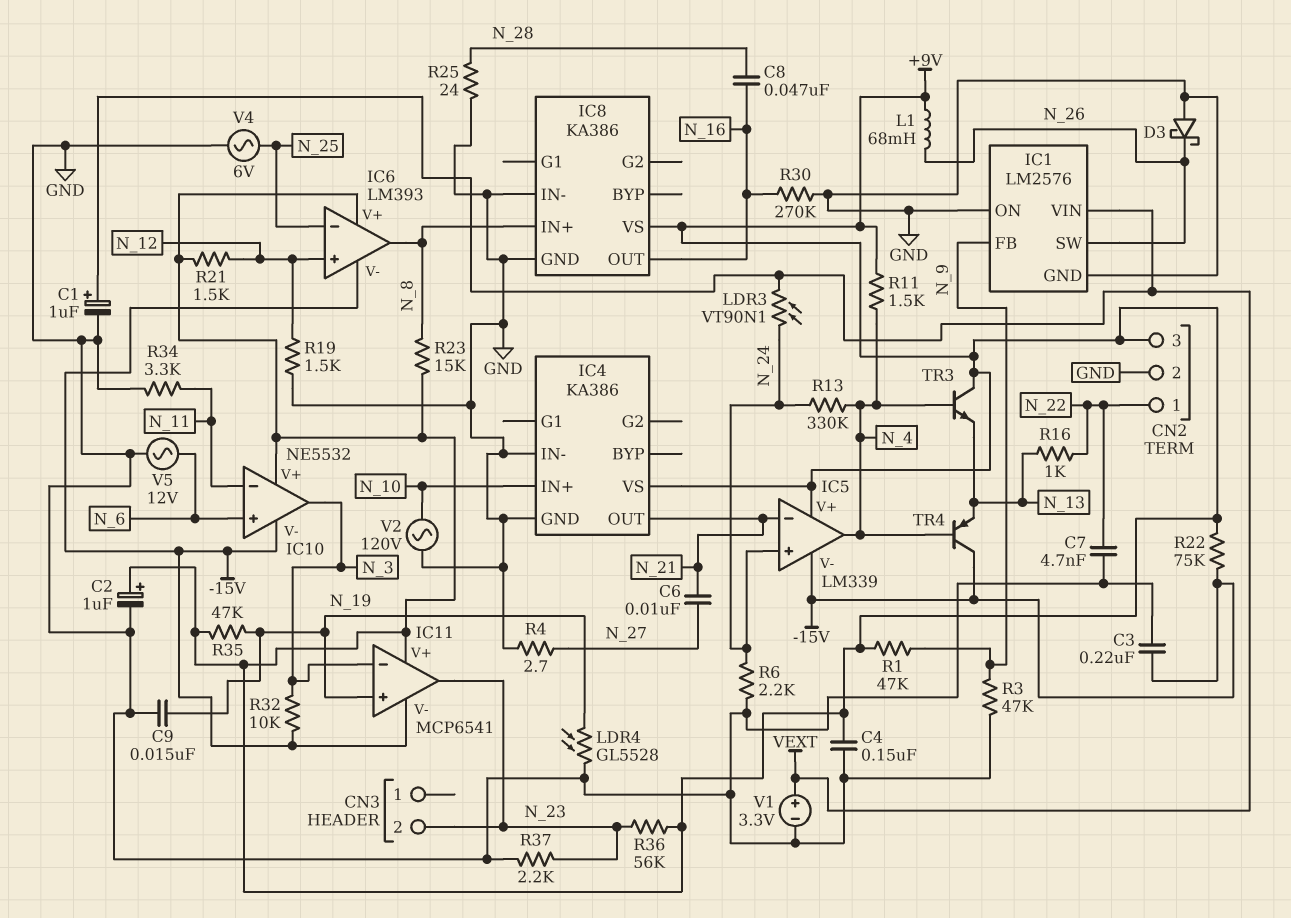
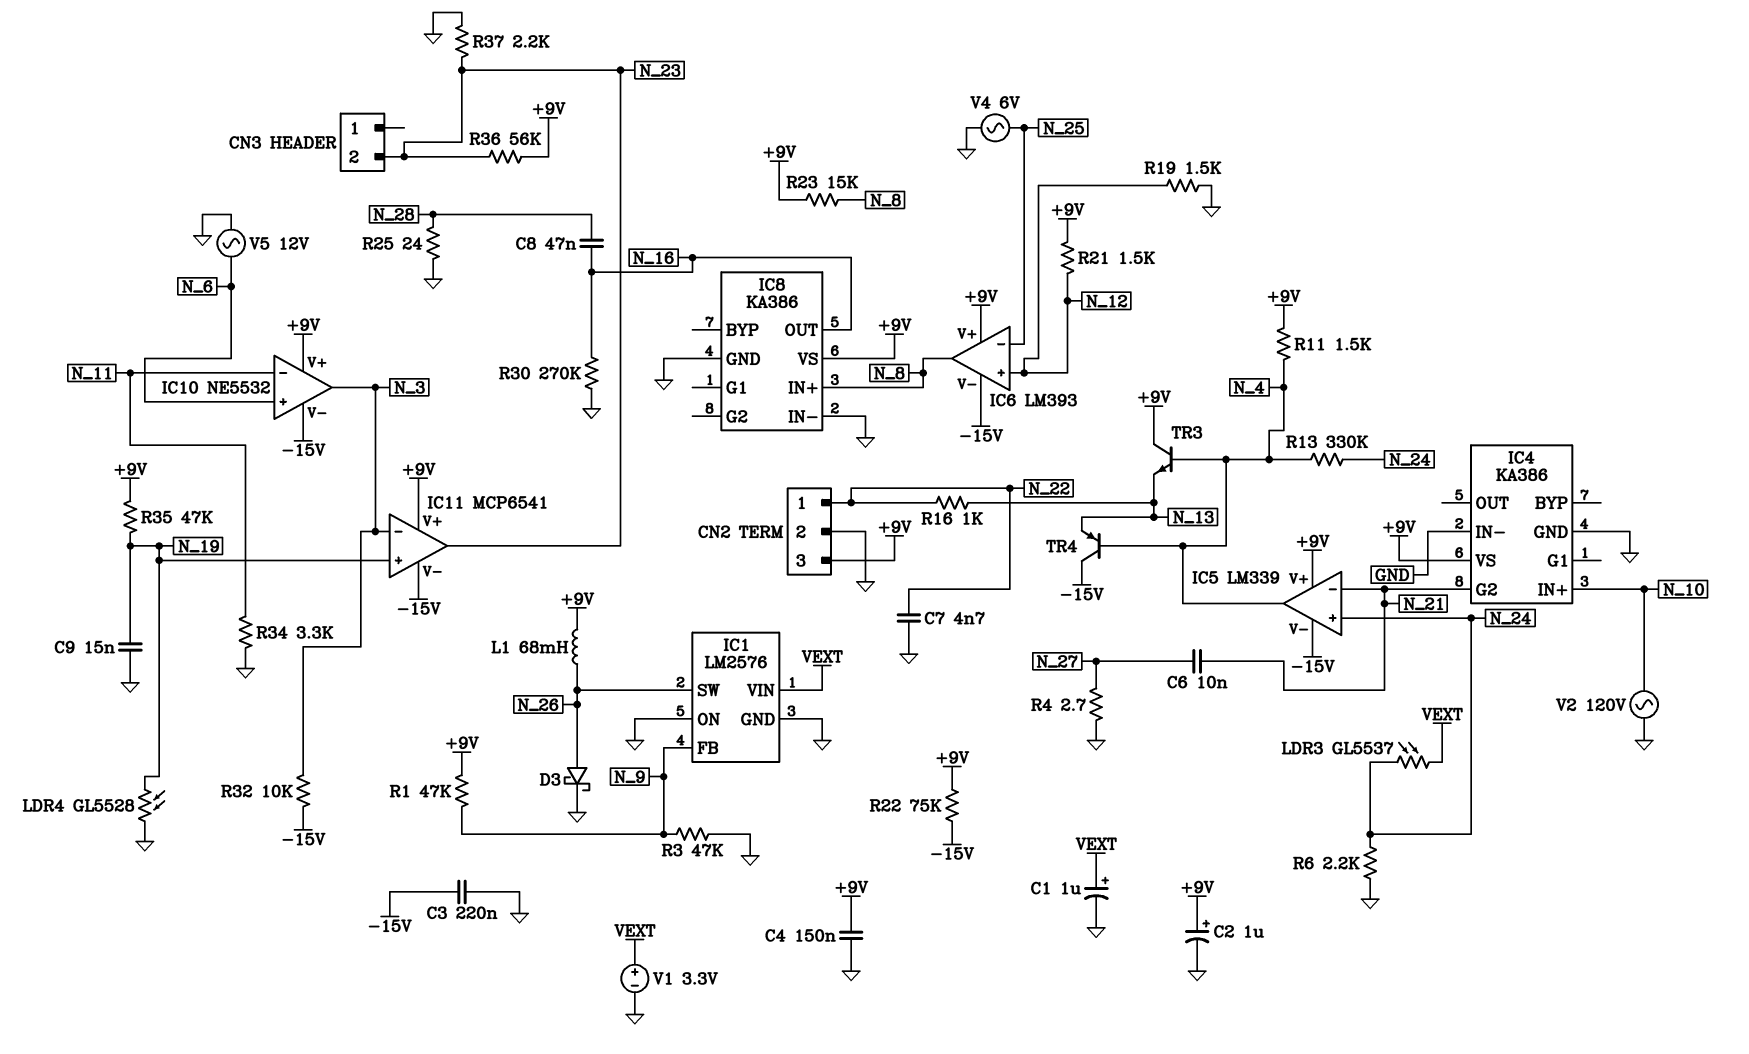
D3: schottky (A GND, K N_26) -> schottky (A N_26, K GND)
IC4 pin G2: none -> N_21
IC4 pin OUT: N_21 -> none
LDR3: VT90N1 (N_24, VEXT) -> GL5537 (N_24, VEXT)

